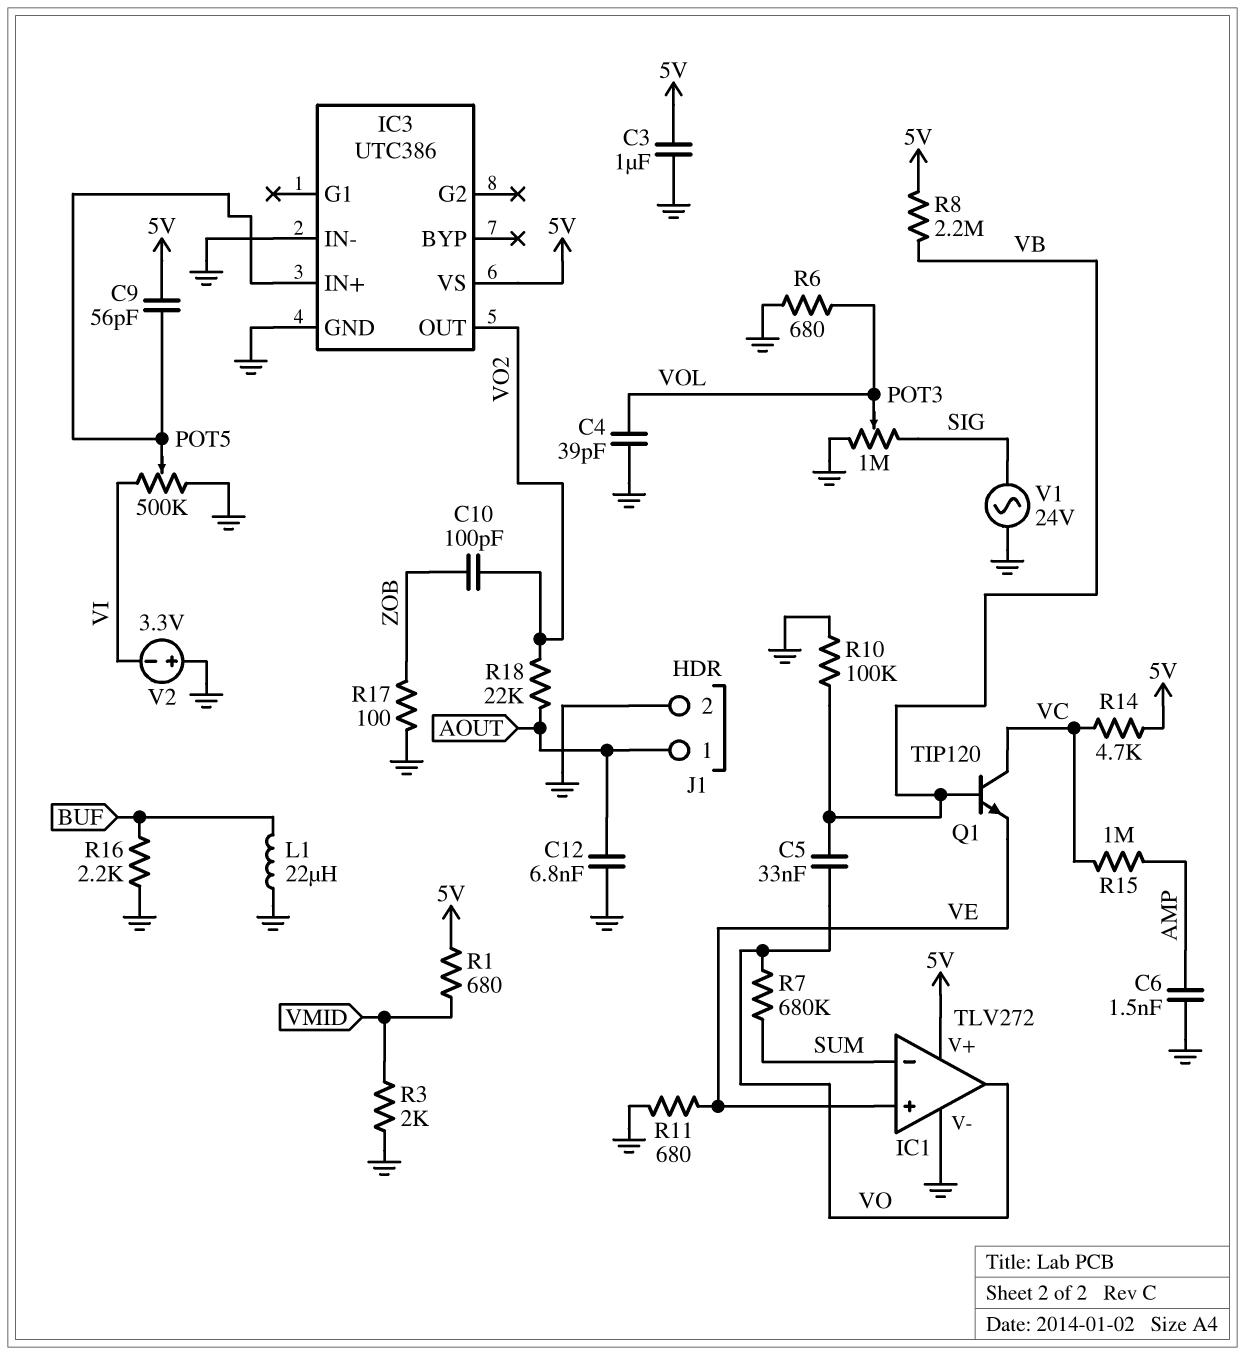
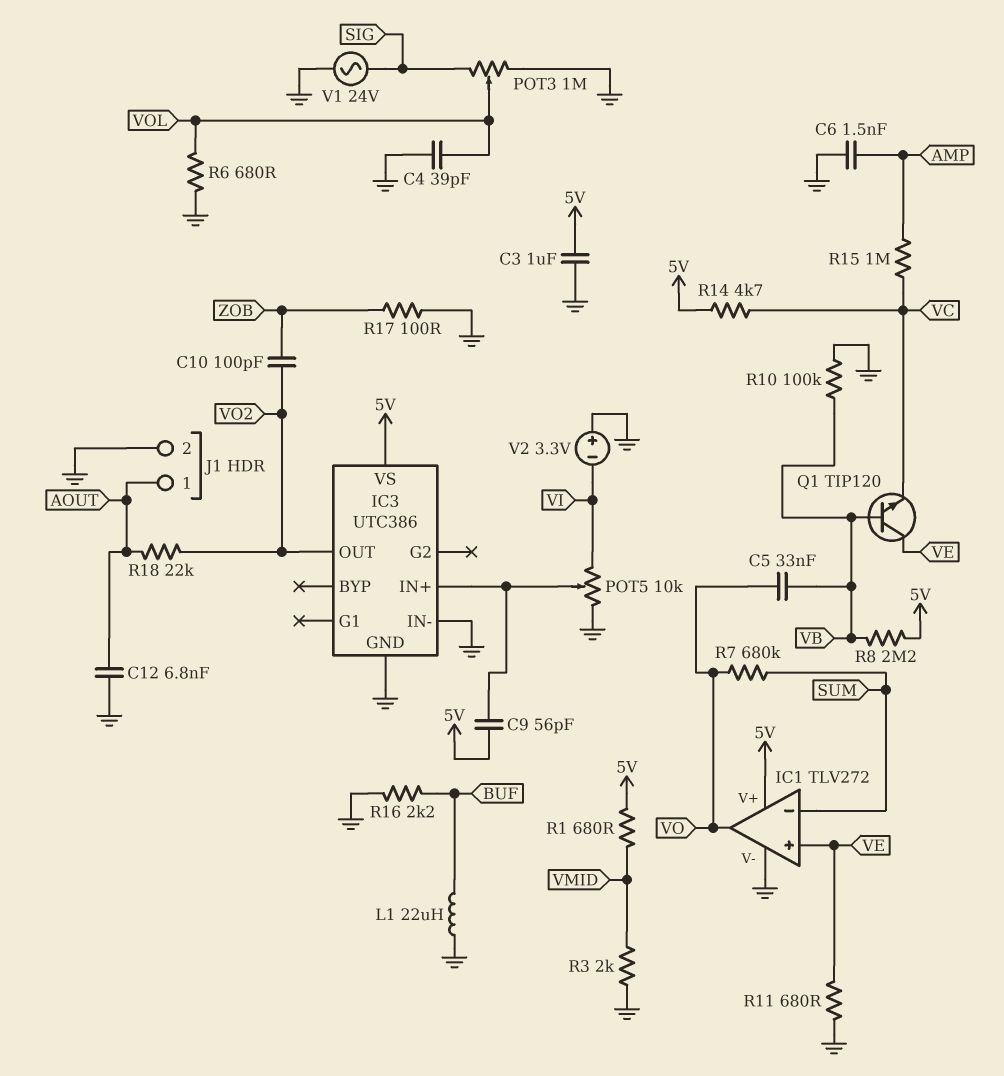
POT5: 500k (GND, VI, wiper IC3/IN+) -> 10k (GND, VI, wiper IC3/IN+)
Q1: NPN TIP120 (B VB, C VC, E VE) -> NPN TIP120 (B VB, C VE, E VC)

